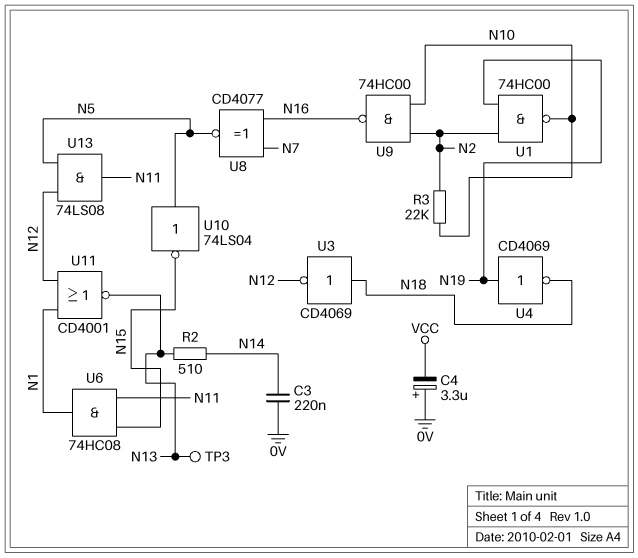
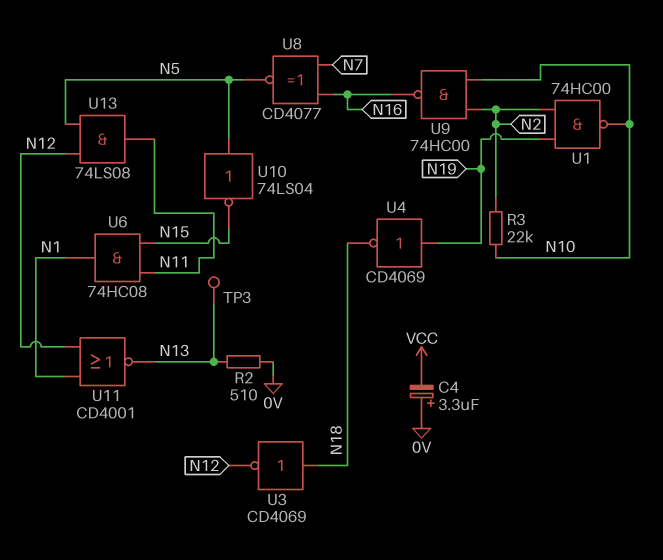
C3: 220nF (0V, N14) -> none
R2: 510 (N13, N14) -> 510 (0V, N13)

